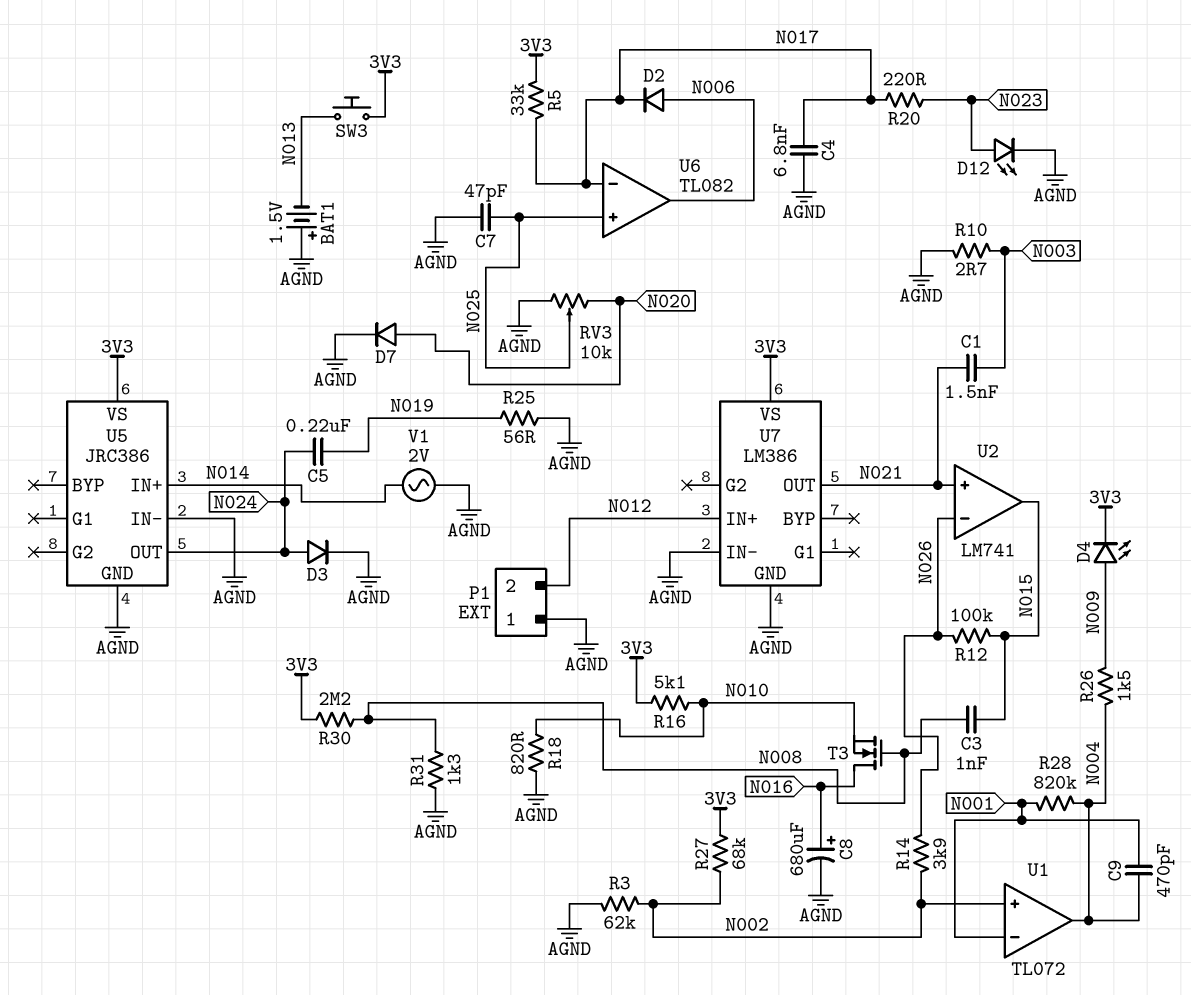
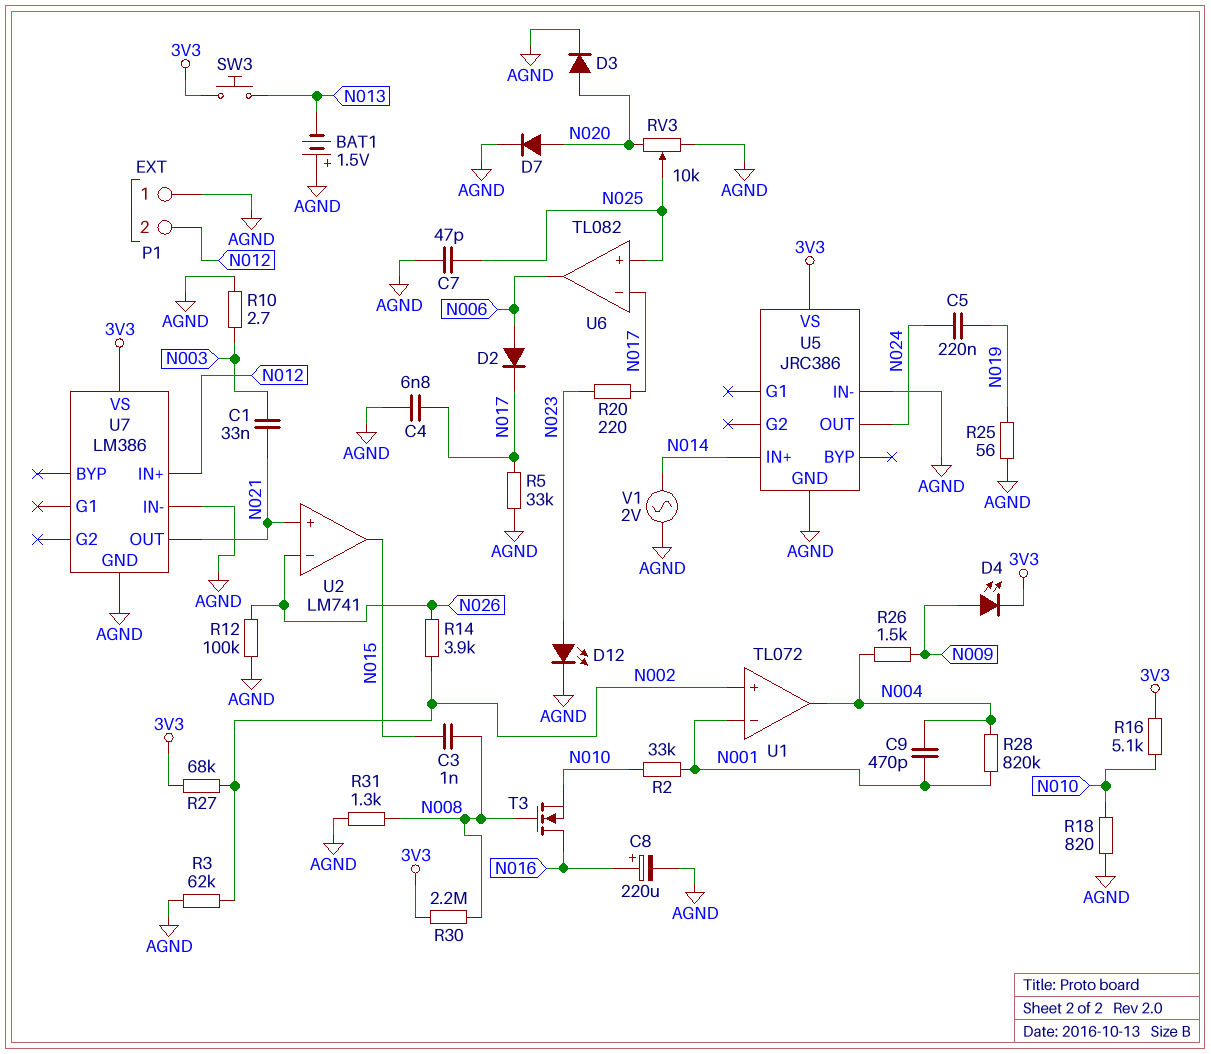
C1: 1.5nF (N003, N021) -> 33nF (N003, N021)
C8: 680uF (plus N016, minus AGND) -> 220uF (plus N016, minus AGND)
D3: diode (A N024, K AGND) -> diode (A N020, K AGND)
R2: none -> 33k (N001, N010)
R5: 33k (3V3, N017) -> 33k (AGND, N017)
R12: 100k (N015, N026) -> 100k (AGND, N026)

